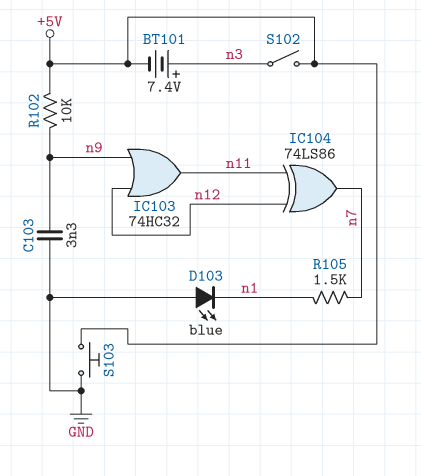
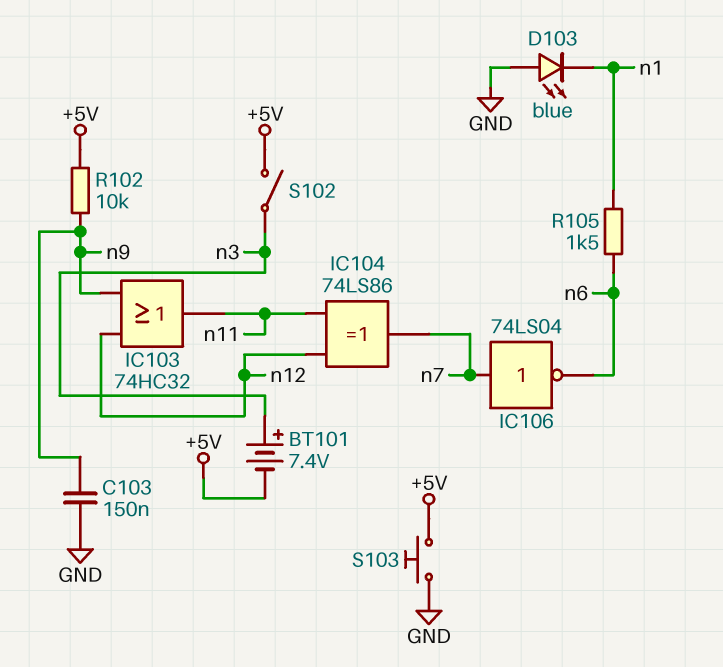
C103: 3.3nF (GND, n9) -> 150nF (GND, n9)
IC106: none -> NOT 74LS04 (in n7, out n6)
R105: 1.5k (n1, n7) -> 1.5k (n1, n6)

